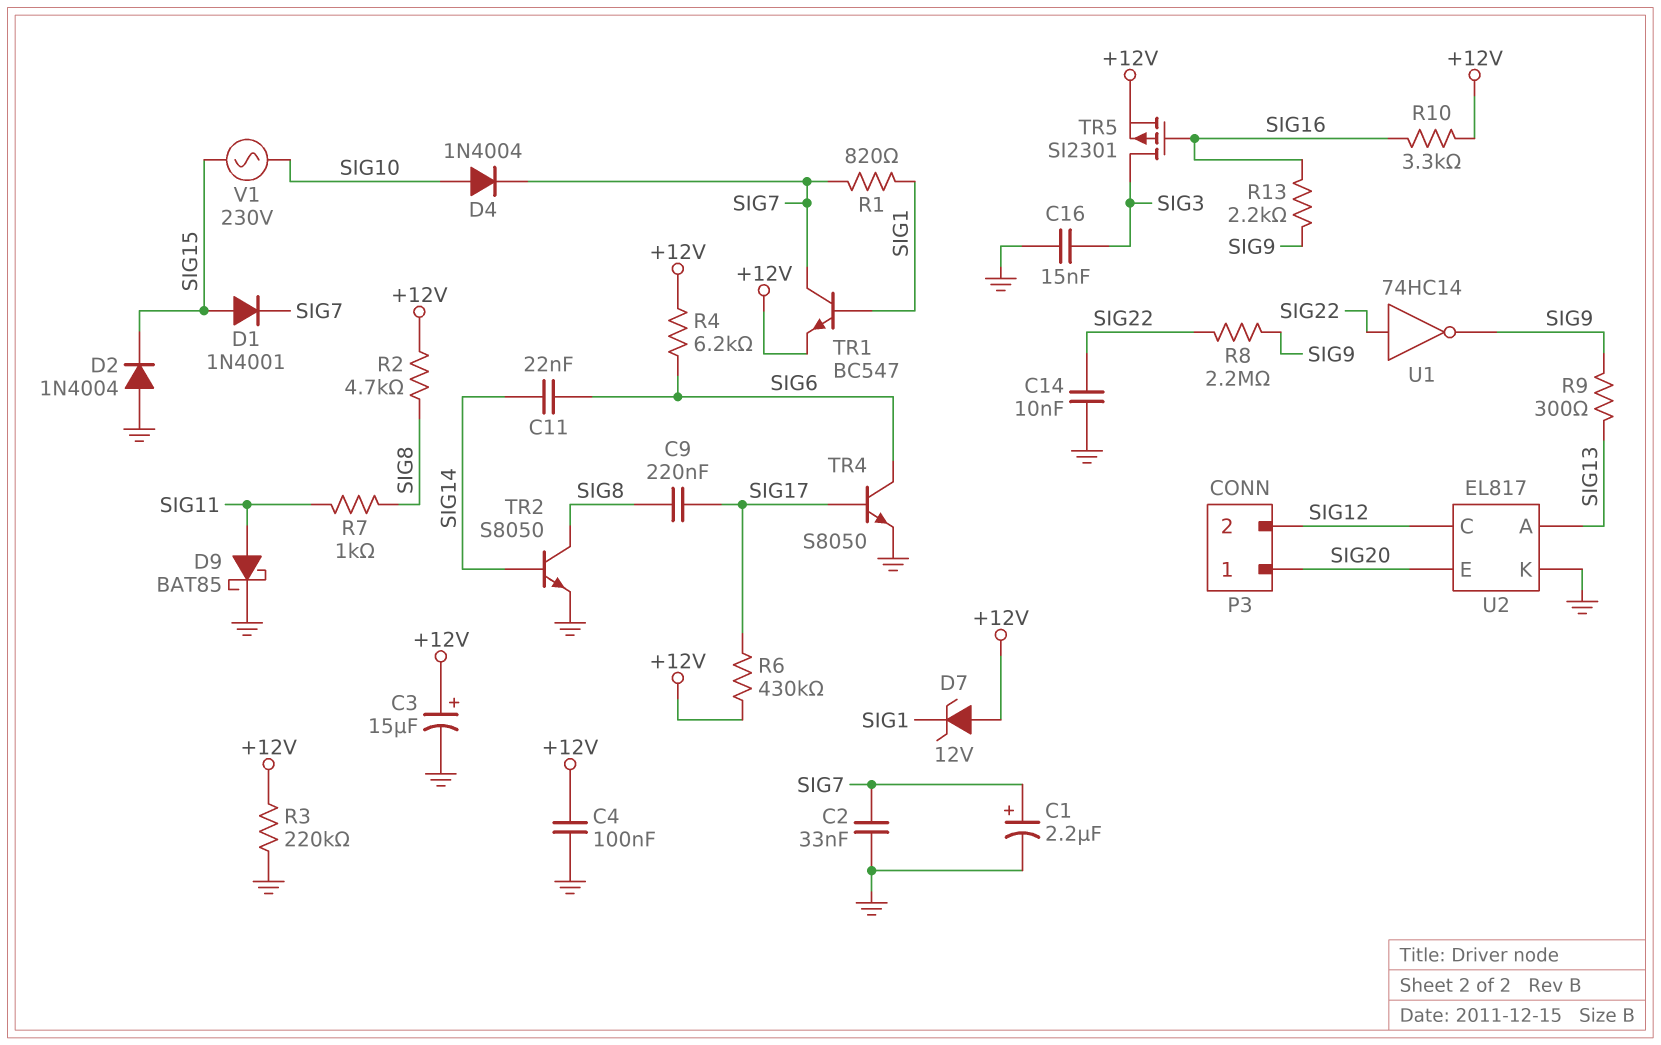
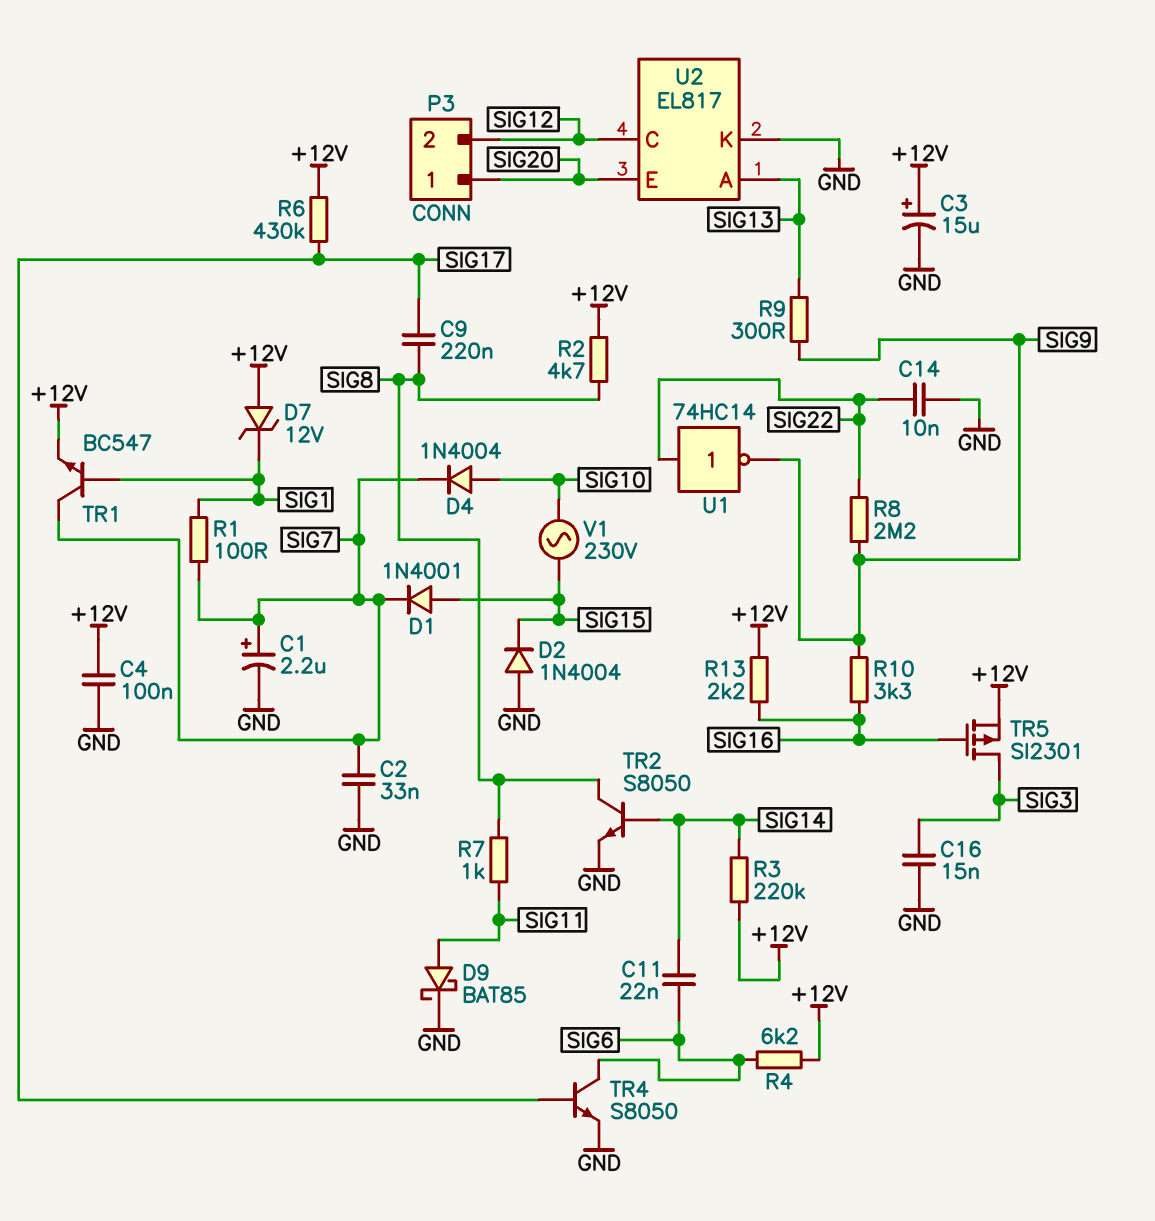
R1: 820 (SIG1, SIG7) -> 100 (SIG1, SIG7)
R3: 220k (+12V, GND) -> 220k (+12V, SIG14)
R10: 3.3k (+12V, SIG16) -> 3.3k (SIG9, SIG16)
R13: 2.2k (SIG9, SIG16) -> 2.2k (+12V, SIG16)

